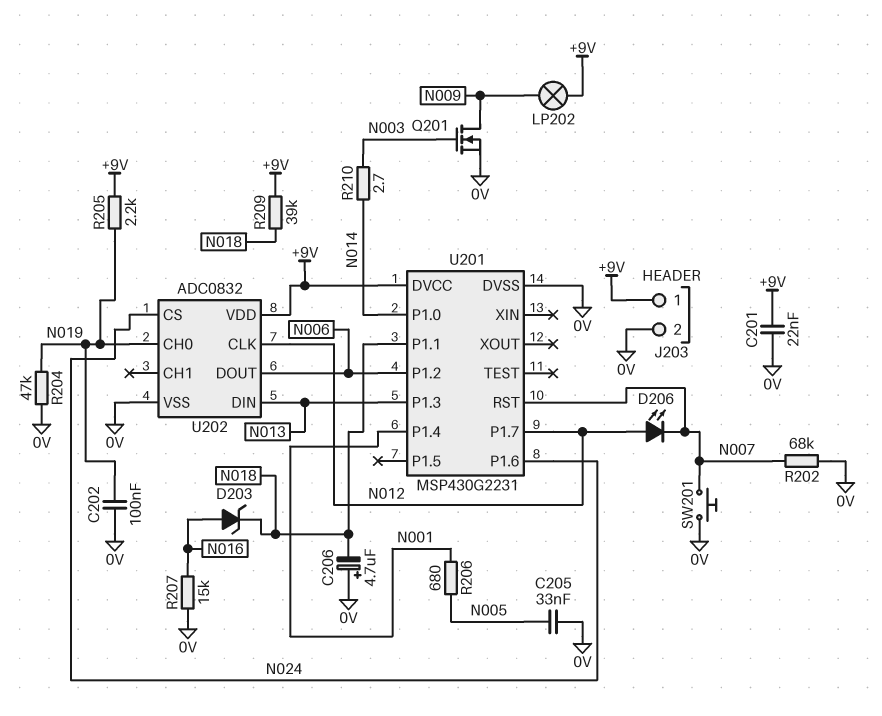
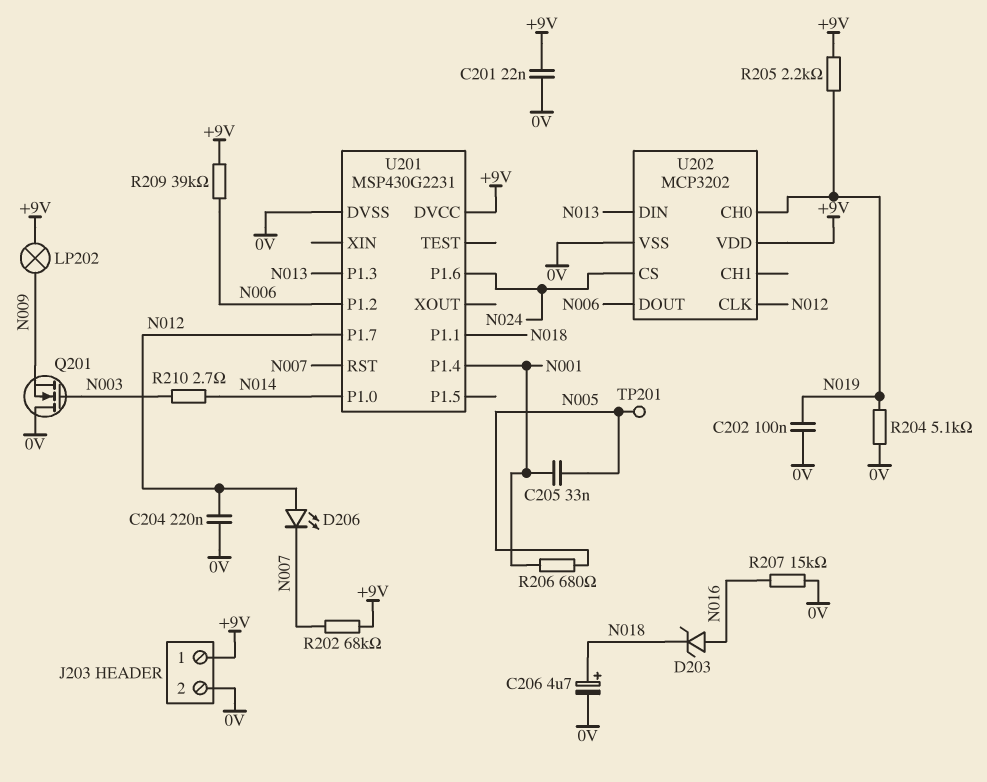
C204: none -> 220nF (0V, N012)
C205: 33nF (0V, N005) -> 33nF (N001, N005)
C206: 4.7uF (plus 0V, minus N018) -> 4.7uF (plus N018, minus 0V)
Q201: NMOS (G N003, D N009, S 0V) -> NMOS (G N003, D 0V, S N009)
R202: 68k (0V, N007) -> 68k (+9V, N007)
R204: 47k (0V, N019) -> 5.1k (0V, N019)
R209: 39k (+9V, N018) -> 39k (+9V, N006)
SW201: button (0V, N007) -> none
TP201: none -> test point (N005)
U202: ADC0832 -> MCP3202

